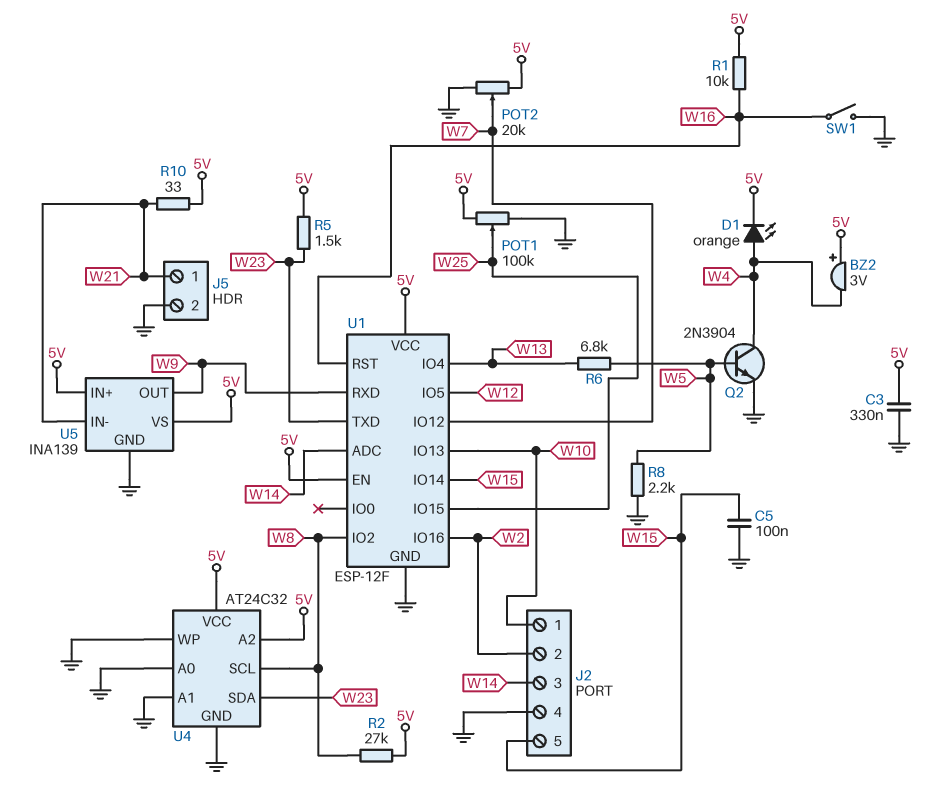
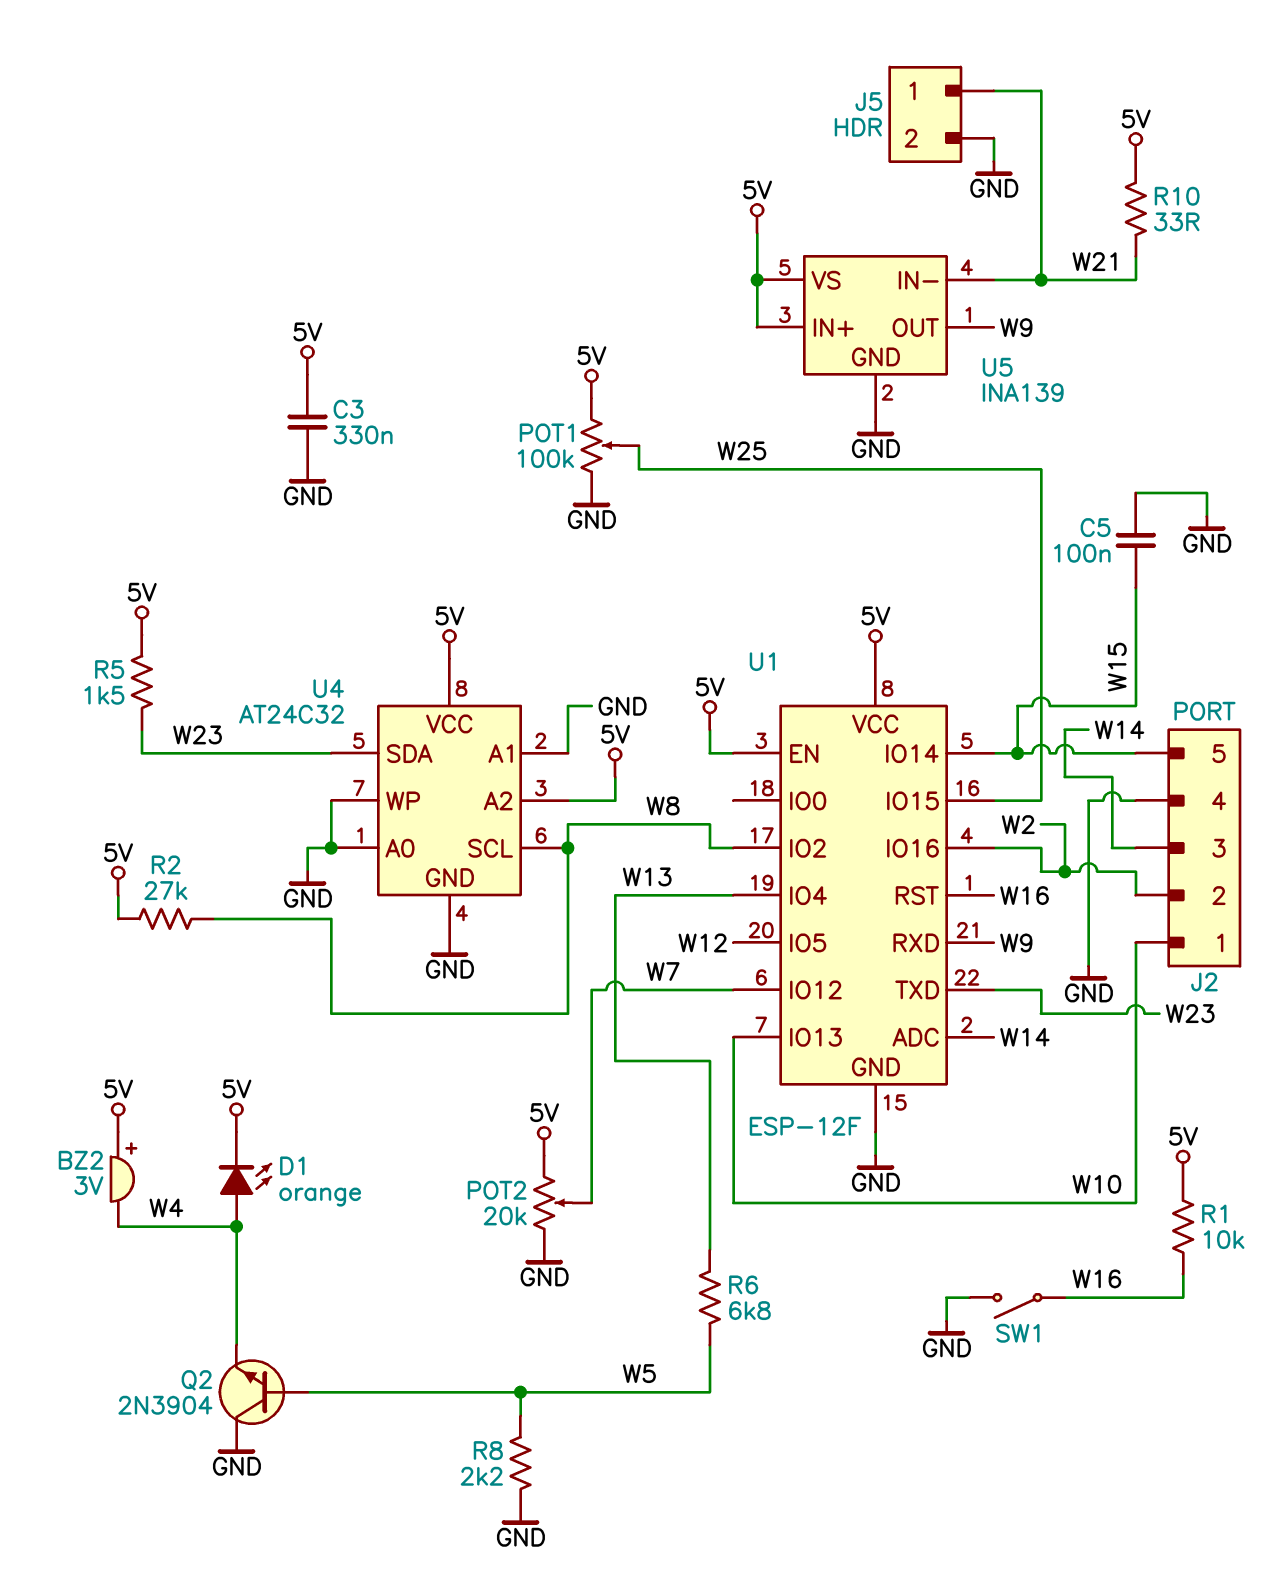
Q2: NPN 2N3904 (B W5, C W4, E GND) -> NPN 2N3904 (B W5, C GND, E W4)

